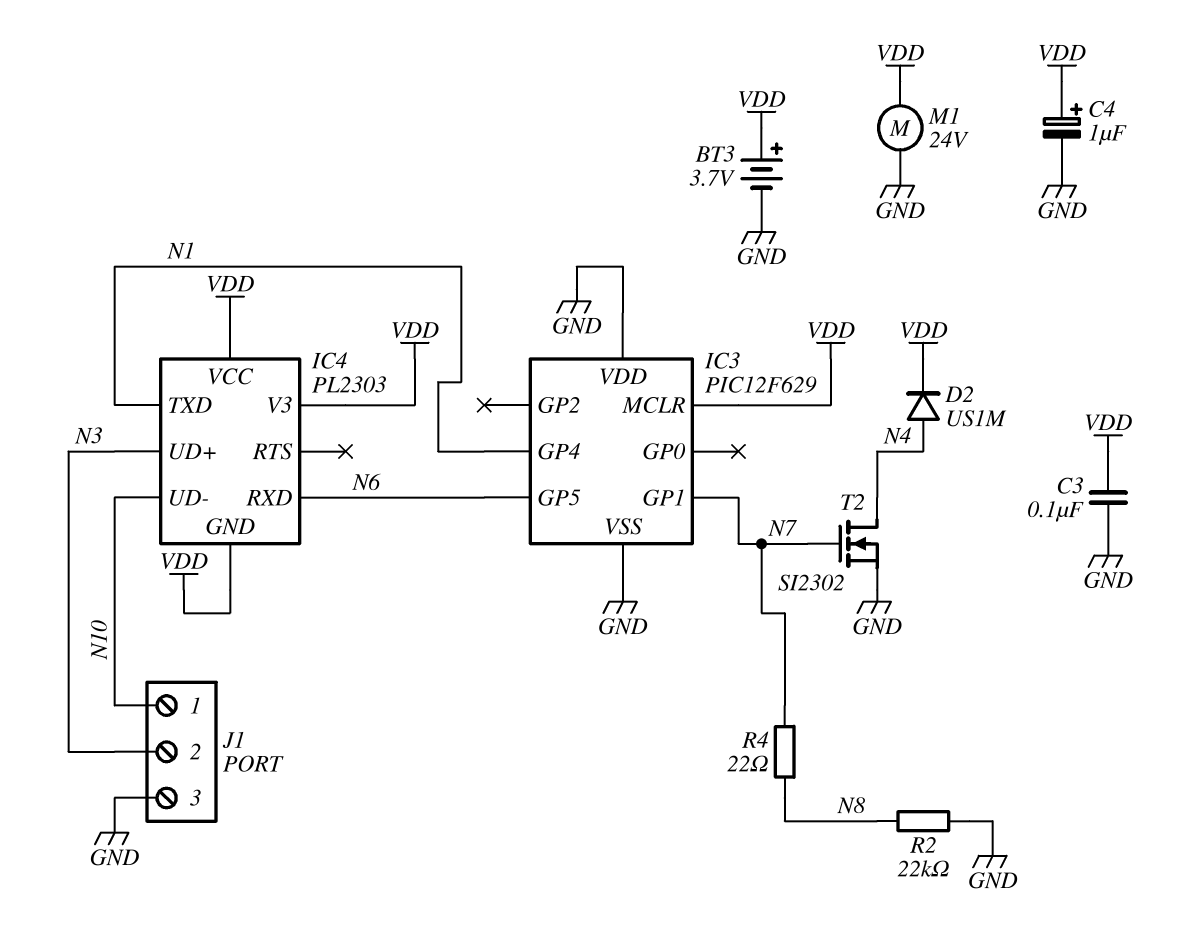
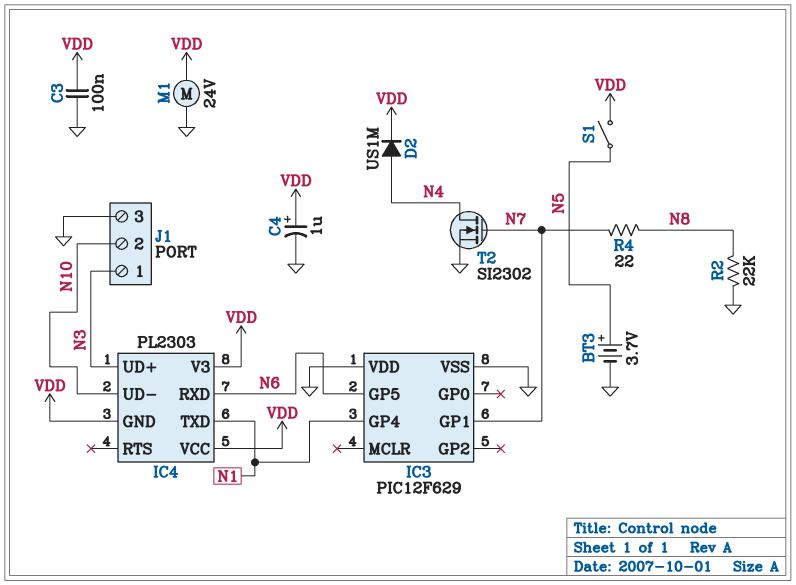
BT3: 3.7V (plus VDD, minus GND) -> 3.7V (plus N5, minus GND)
IC3 pin MCLR: VDD -> none
J1 pin 1: N10 -> N3
J1 pin 2: N3 -> N10
S1: none -> switch (N5, VDD)

